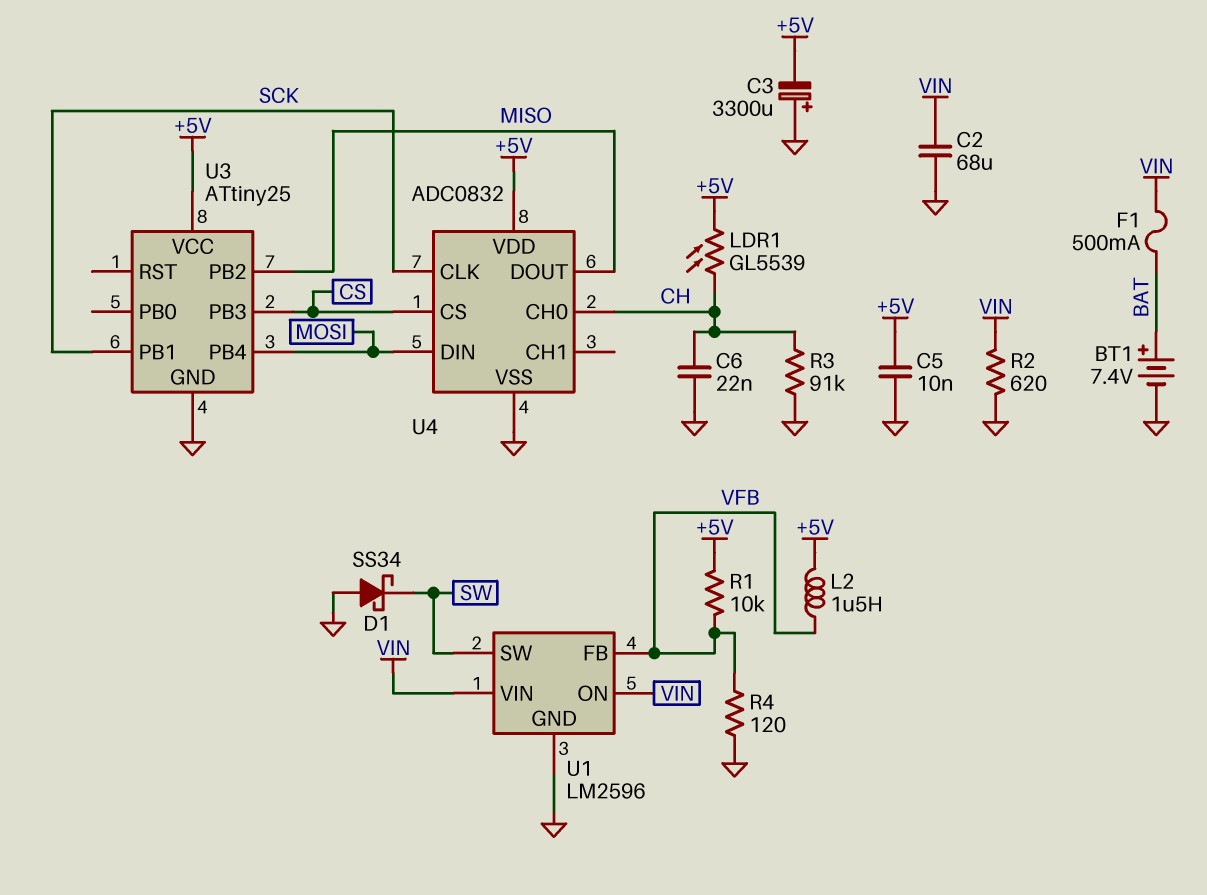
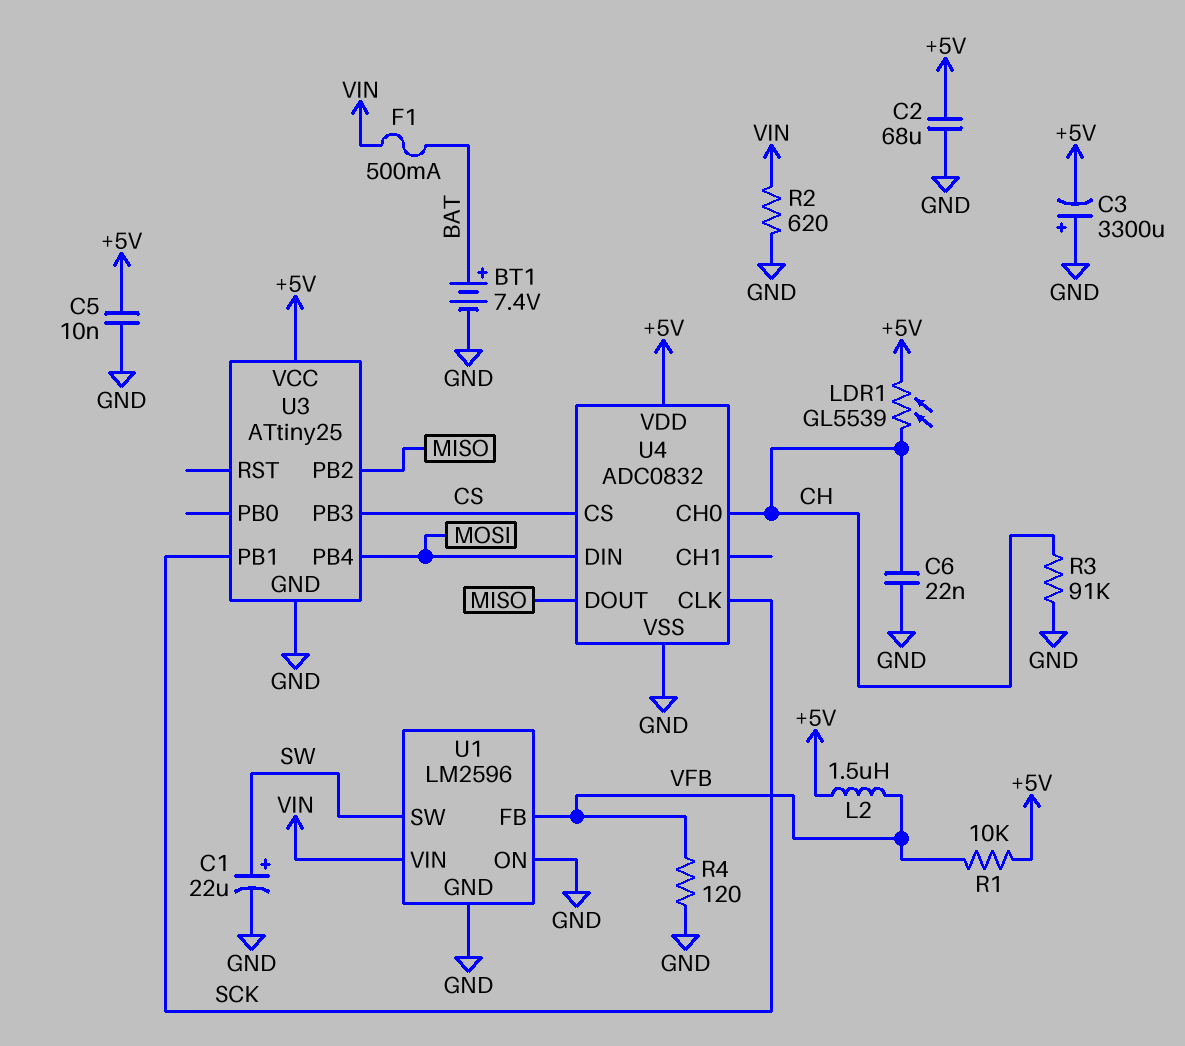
C1: none -> 22uF (plus SW, minus GND)
C2: 68uF (GND, VIN) -> 68uF (+5V, GND)
D1: schottky SS34 (A GND, K SW) -> none
U1 pin ON: VIN -> GND

